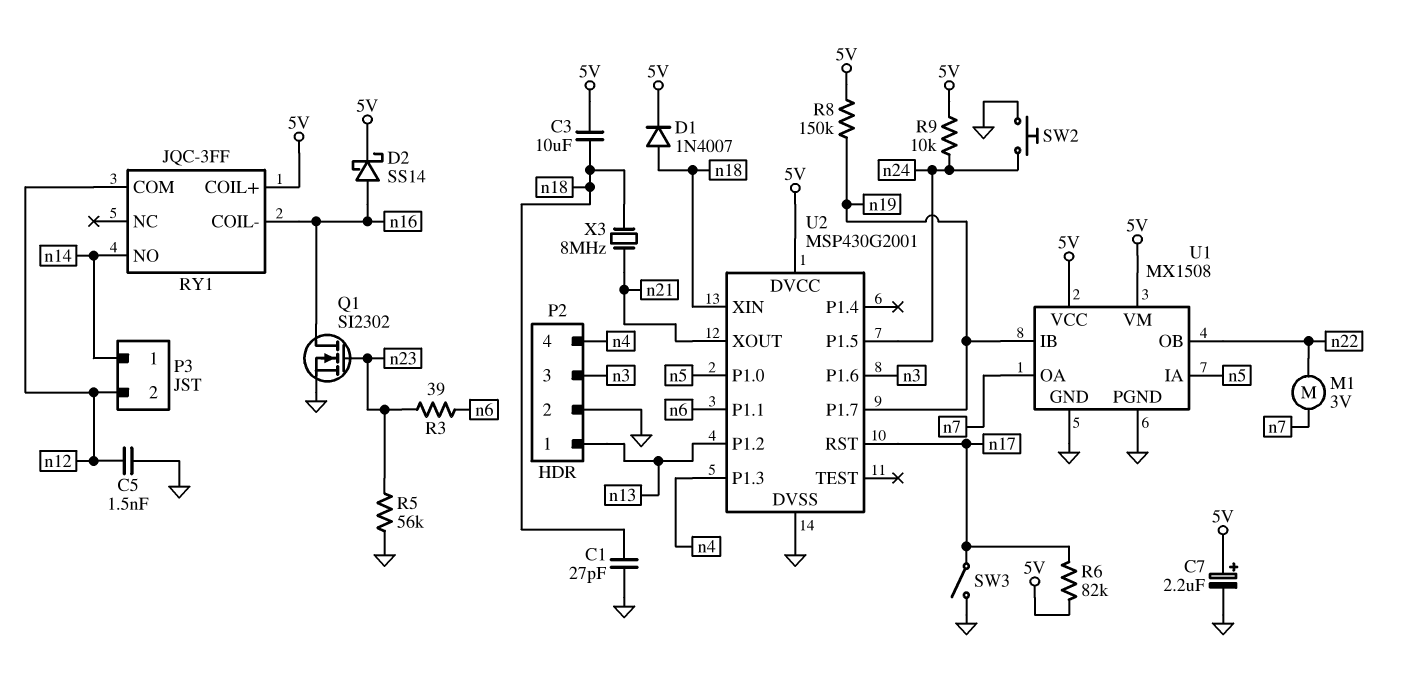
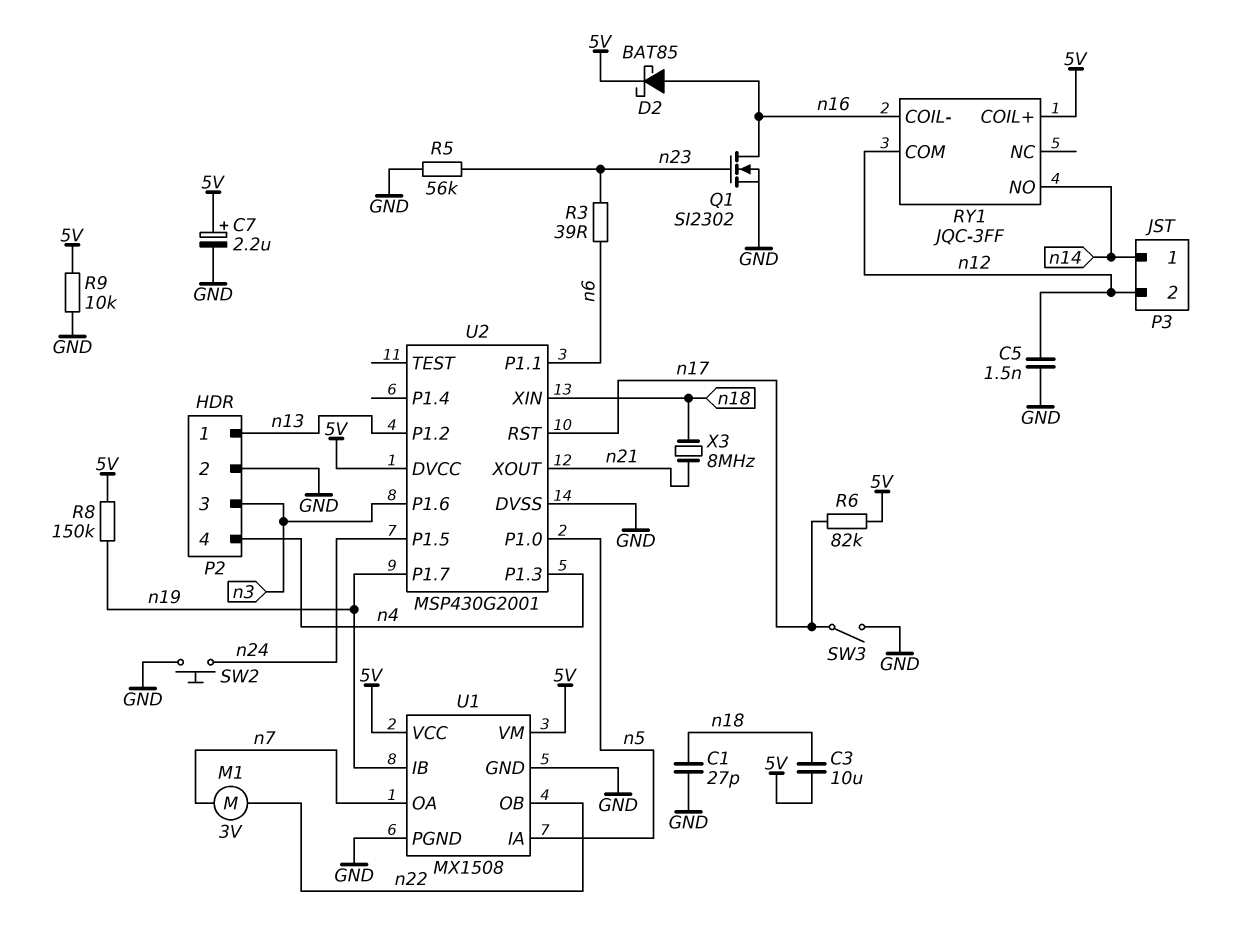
D1: diode 1N4007 (A n18, K 5V) -> none
D2: schottky SS14 (A n16, K 5V) -> schottky BAT85 (A n16, K 5V)
R9: 10k (5V, n24) -> 10k (5V, GND)

